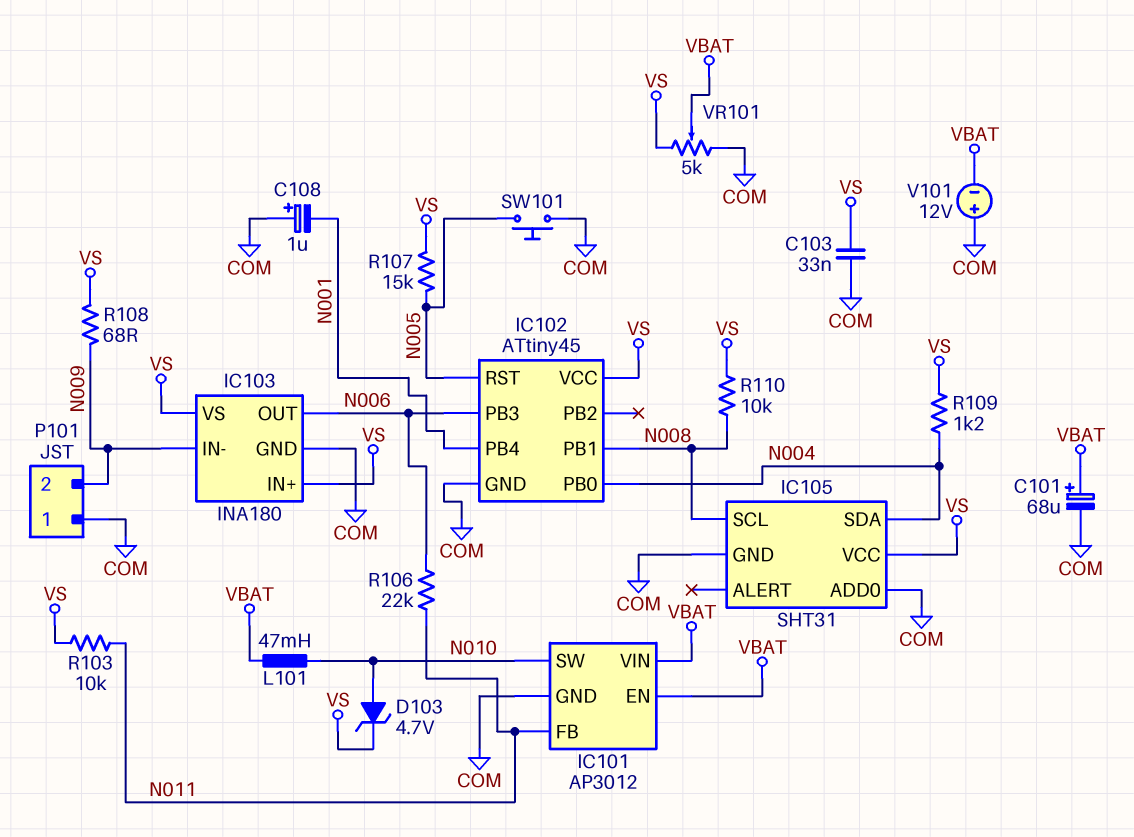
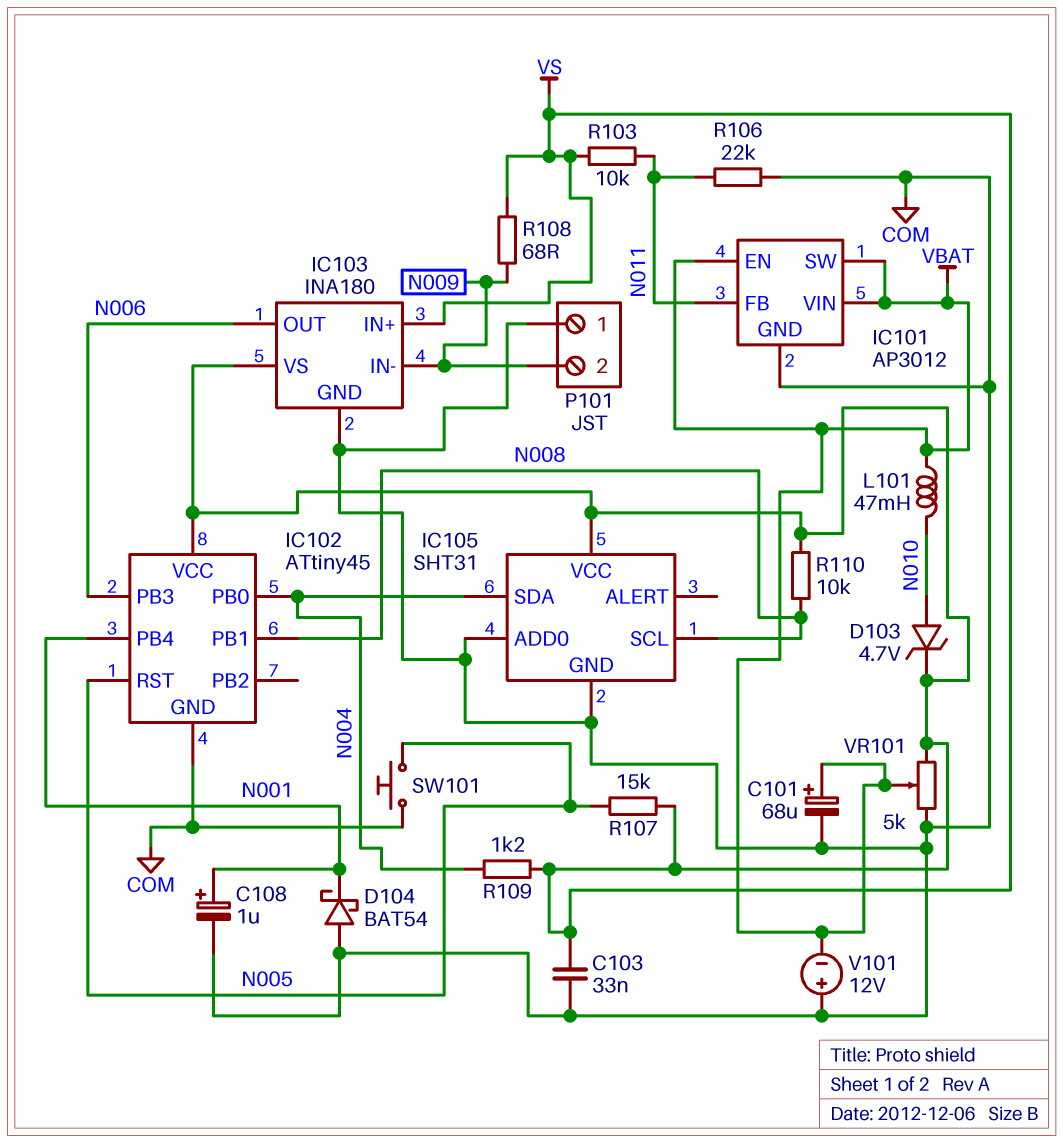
C108: 1uF (plus COM, minus N001) -> 1uF (plus N001, minus COM)
D104: none -> schottky BAT54 (A COM, K N001)
IC101 pin SW: N010 -> VBAT
R106: 22k (N006, N011) -> 22k (COM, N011)

